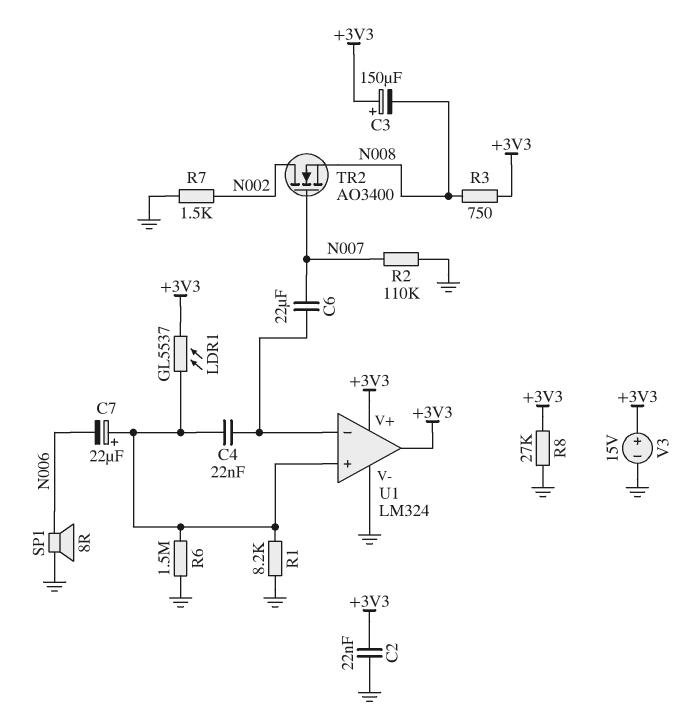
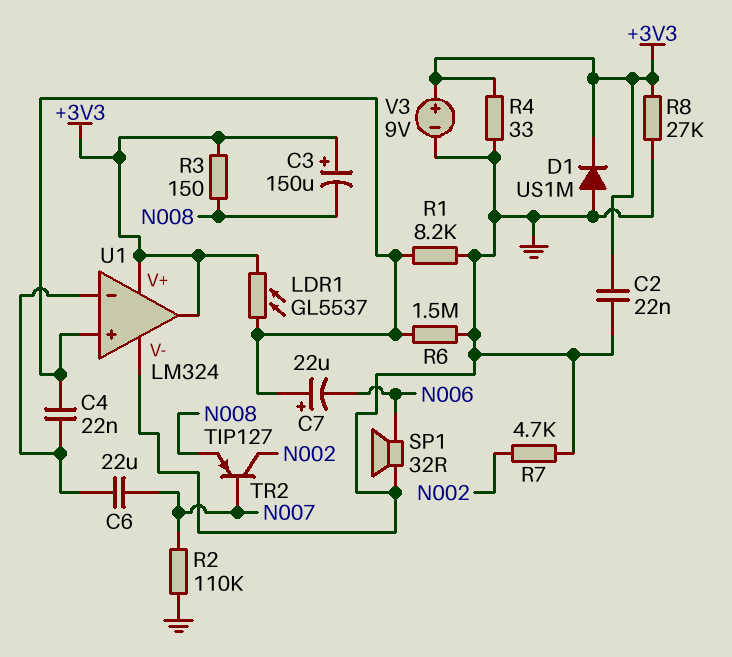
D1: none -> diode US1M (A GND, K +3V3)
R3: 750 (+3V3, N008) -> 150 (+3V3, N008)
R4: none -> 33 (+3V3, GND)
R7: 1.5k (GND, N002) -> 4.7k (GND, N002)
SP1: speaker 8R (GND, N006) -> speaker 32R (GND, N006)
TR2: NMOS AO3400 (G N007, D N002, S N008) -> PNP TIP127 (B N007, C N002, E N008)
V3: 15V (plus +3V3, minus GND) -> 9V (plus +3V3, minus GND)

